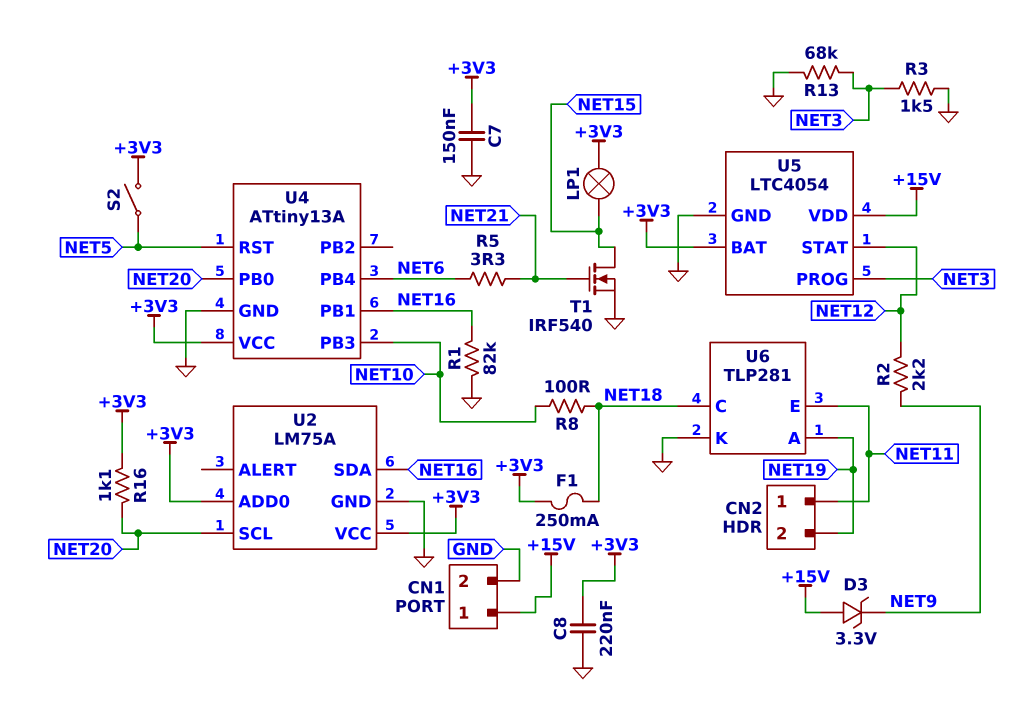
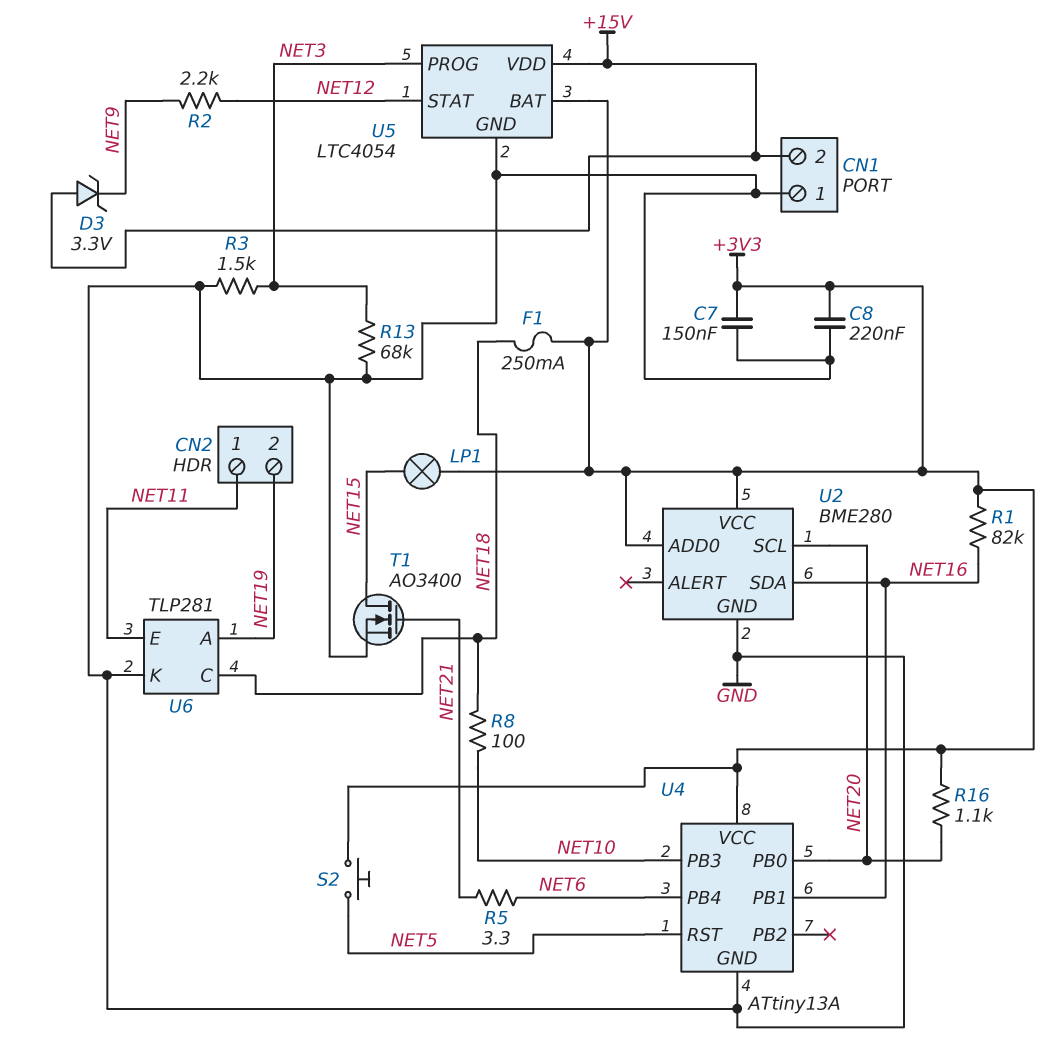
CN1 pin 1: +15V -> GND
CN1 pin 2: GND -> +15V
R1: 82k (GND, NET16) -> 82k (+3V3, NET16)
S2: switch (+3V3, NET5) -> button (+3V3, NET5)
T1: NMOS IRF540 (G NET21, D NET15, S GND) -> NMOS AO3400 (G NET21, D NET15, S GND)
U2: LM75A -> BME280

